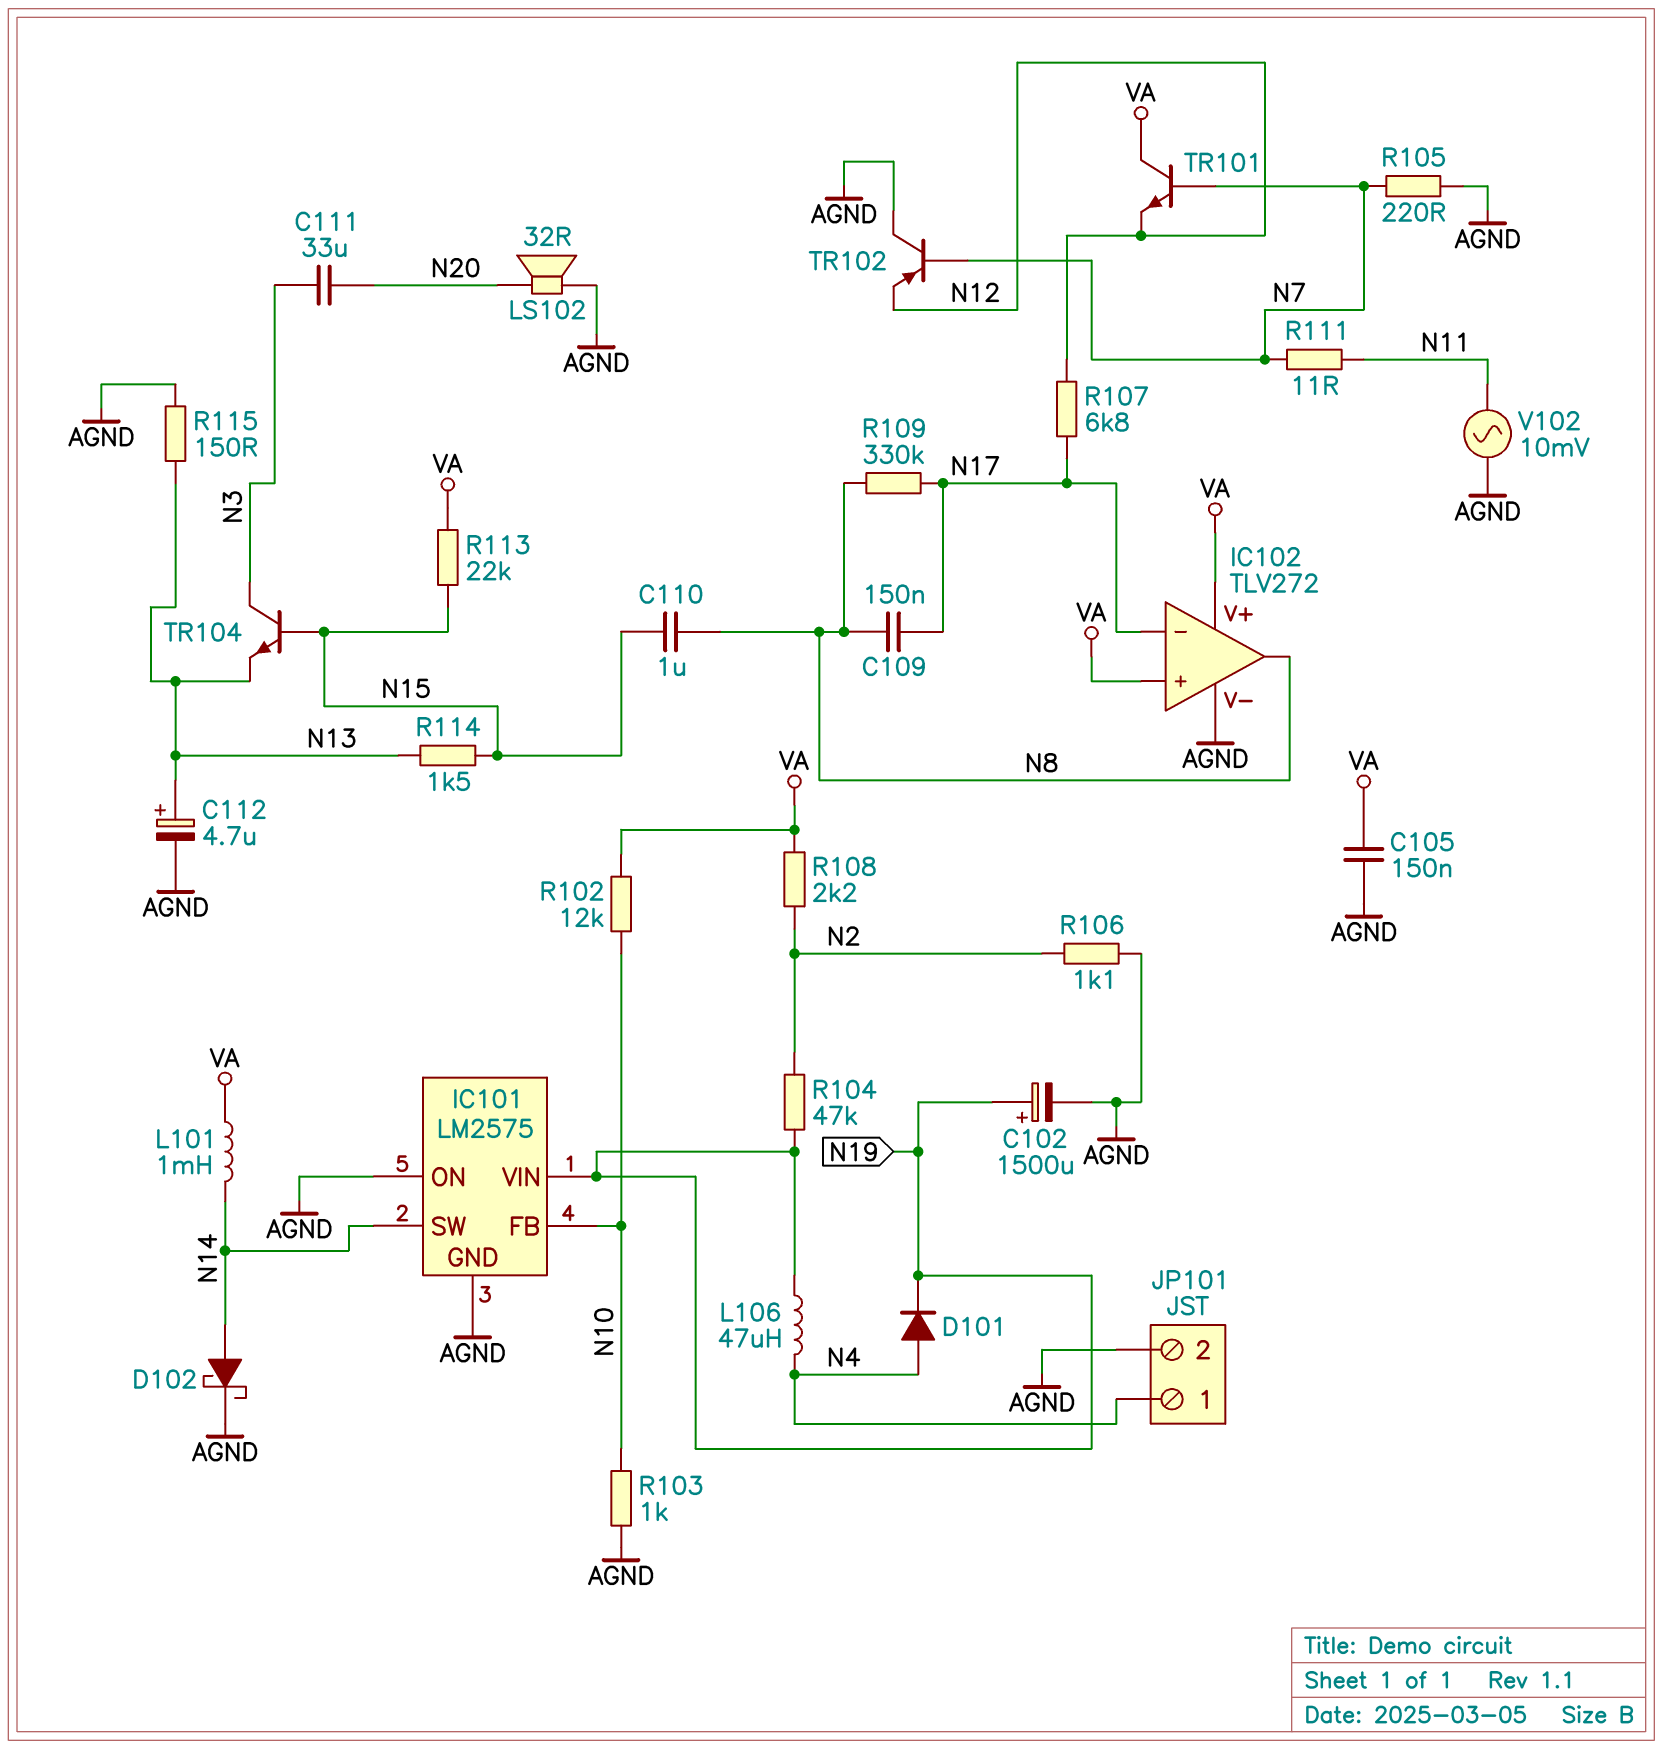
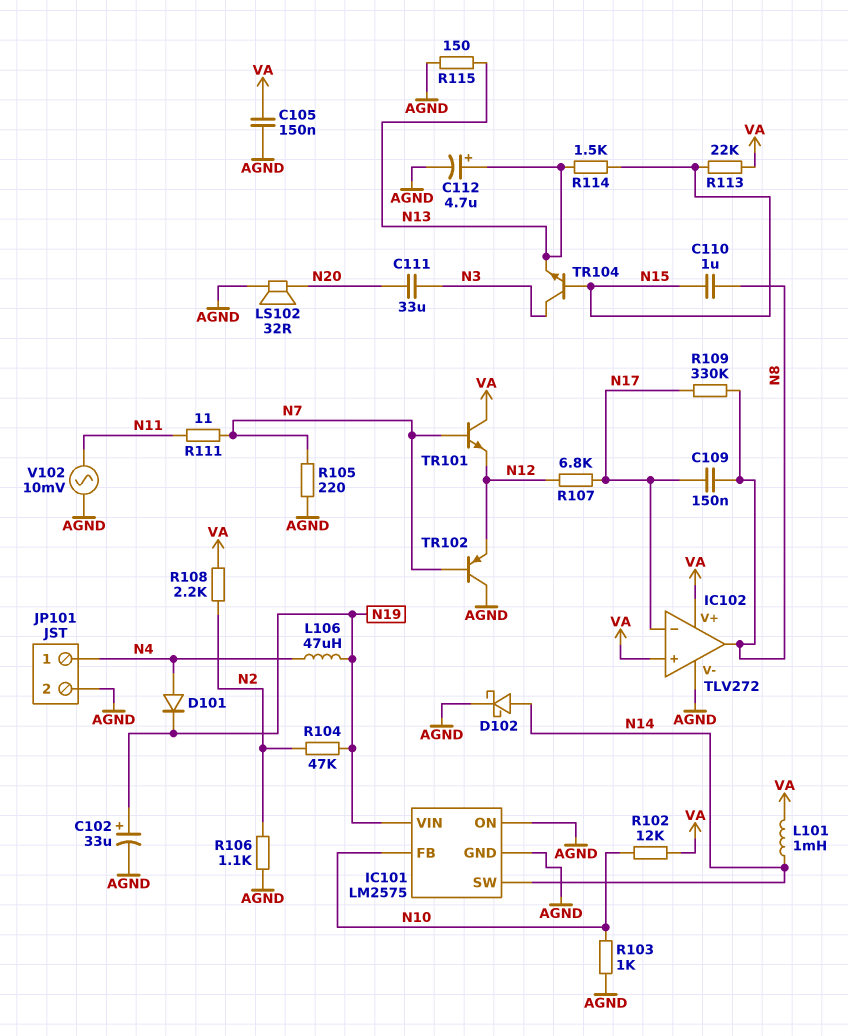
C102: 1500uF (plus N19, minus AGND) -> 33uF (plus N19, minus AGND)

